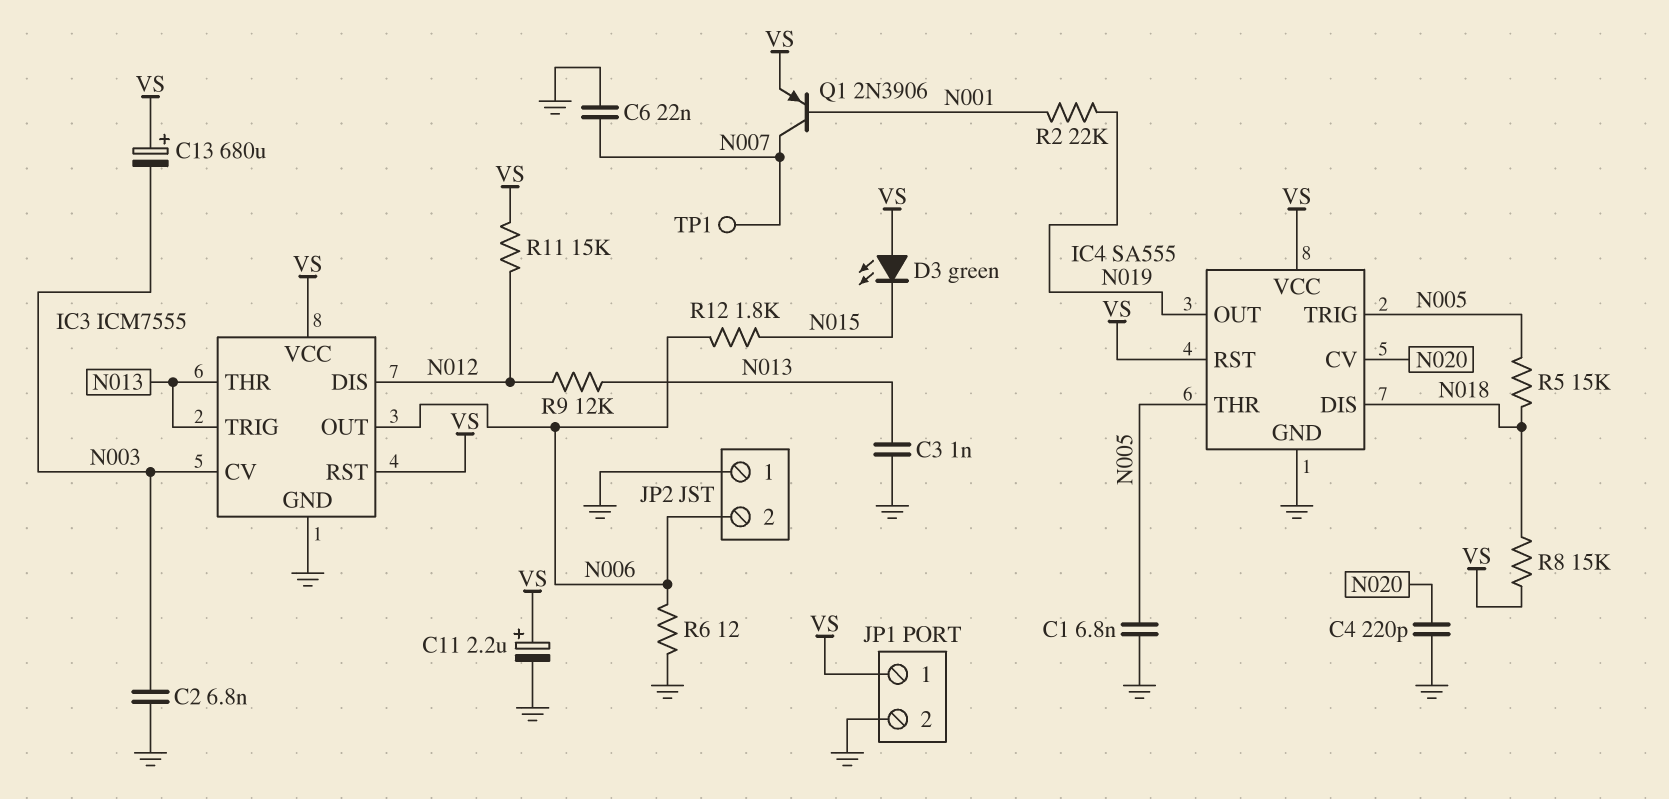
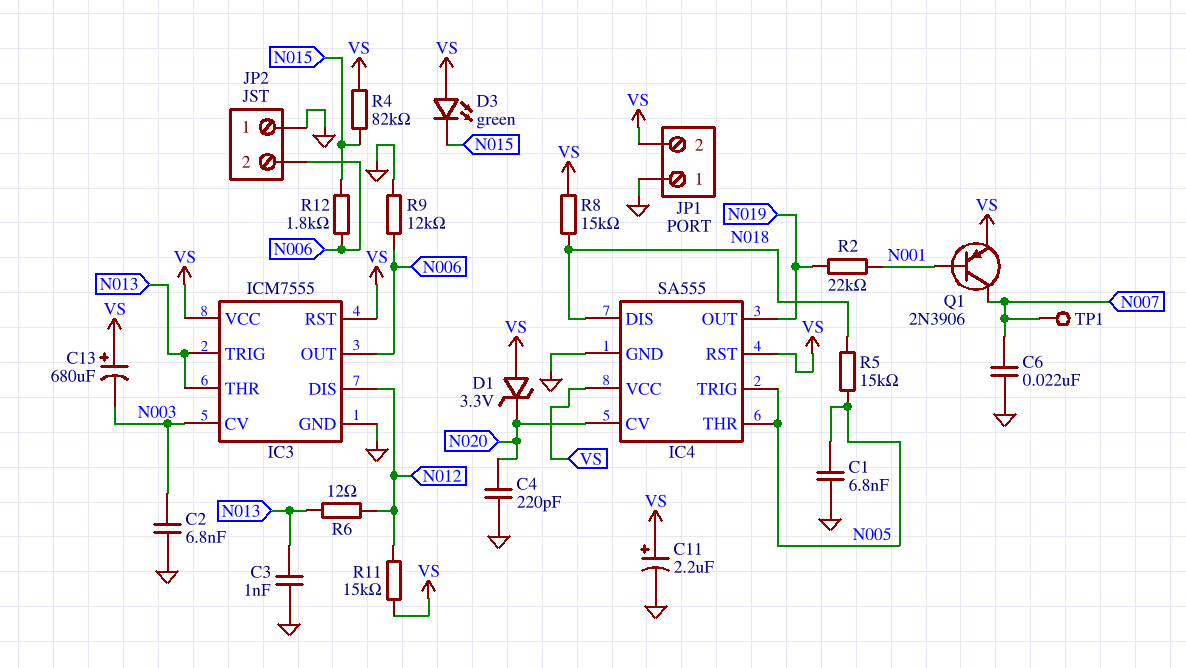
D1: none -> zener 3.3V (A VS, K N020)
JP1 pin 1: VS -> GND
JP1 pin 2: GND -> VS
R4: none -> 82k (N015, VS)
R6: 12 (GND, N006) -> 12 (N012, N013)
R9: 12k (N012, N013) -> 12k (GND, N006)

